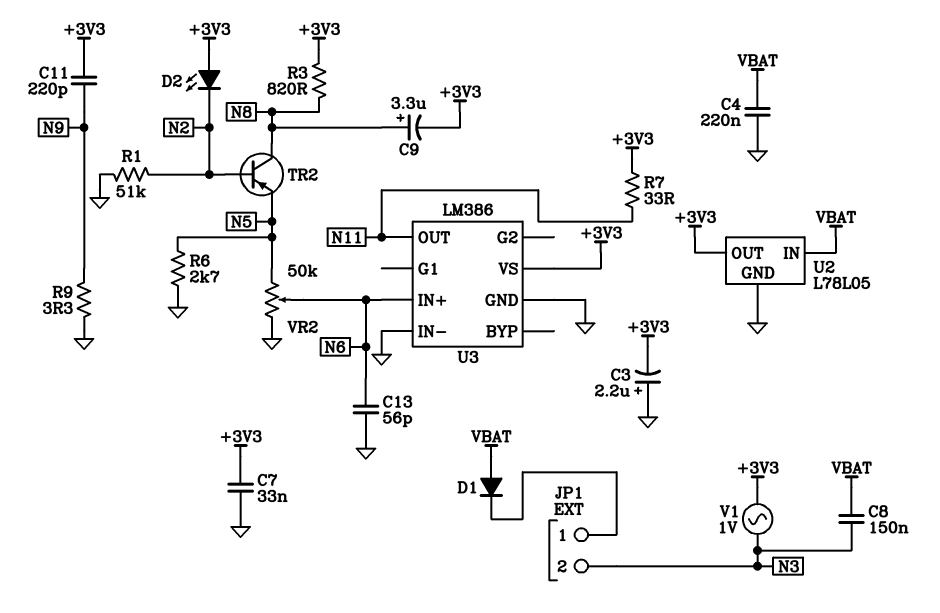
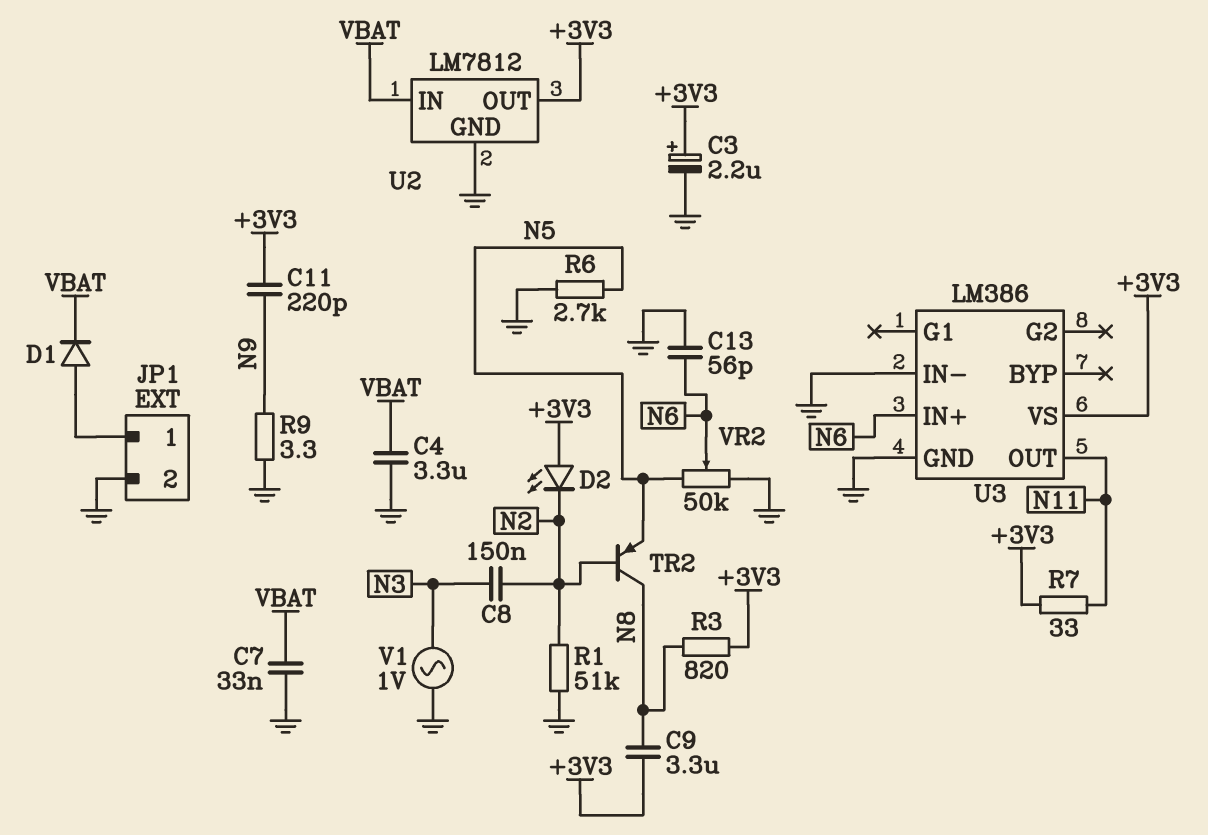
C3: 2.2uF (plus GND, minus +3V3) -> 2.2uF (plus +3V3, minus GND)
C4: 220nF (GND, VBAT) -> 3.3uF (GND, VBAT)
C7: 33nF (+3V3, GND) -> 33nF (GND, VBAT)
C8: 150nF (N3, VBAT) -> 150nF (N2, N3)
C9: 3.3uF (plus N8, minus +3V3) -> 3.3uF (+3V3, N8)
D1: diode (A VBAT, K JP1/1) -> diode (A JP1/1, K VBAT)
JP1 pin 2: N3 -> GND
U2: L78L05 -> LM7812
V1: AC 1V (+3V3, N3) -> AC 1V (GND, N3)

